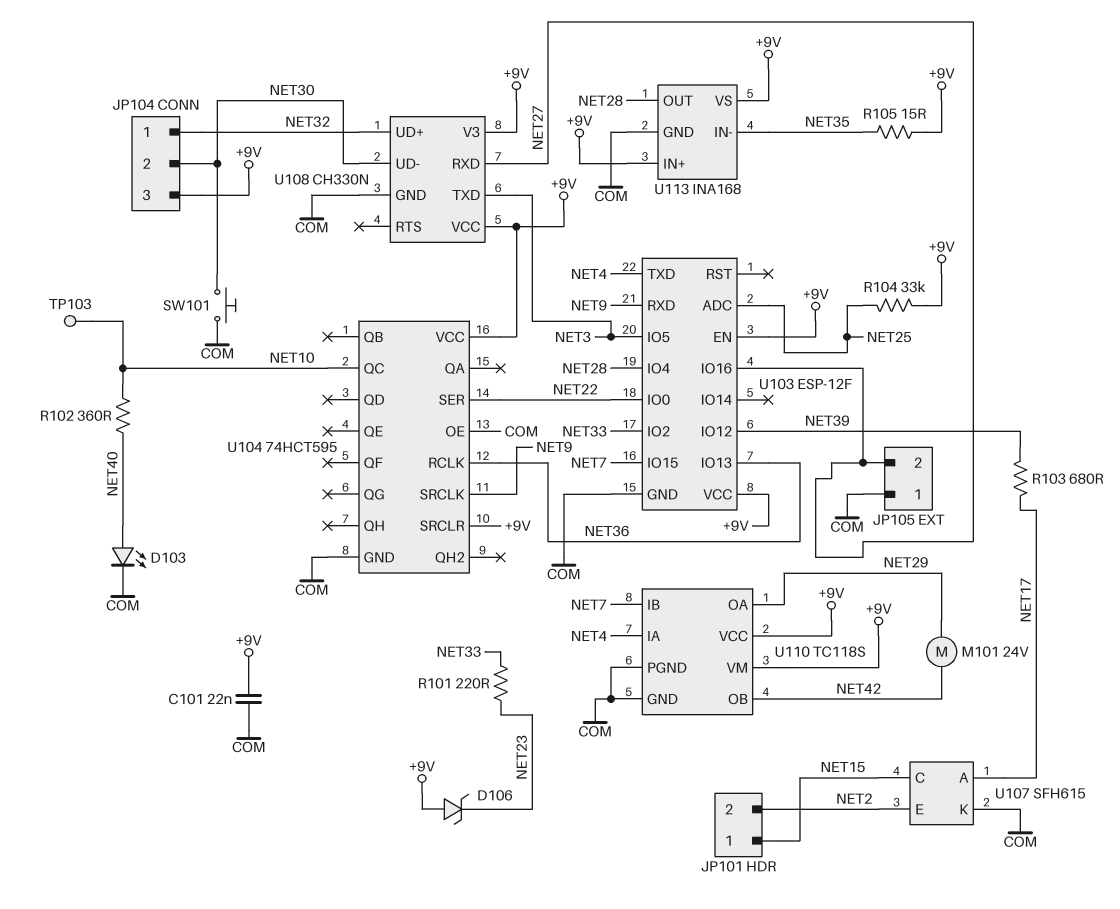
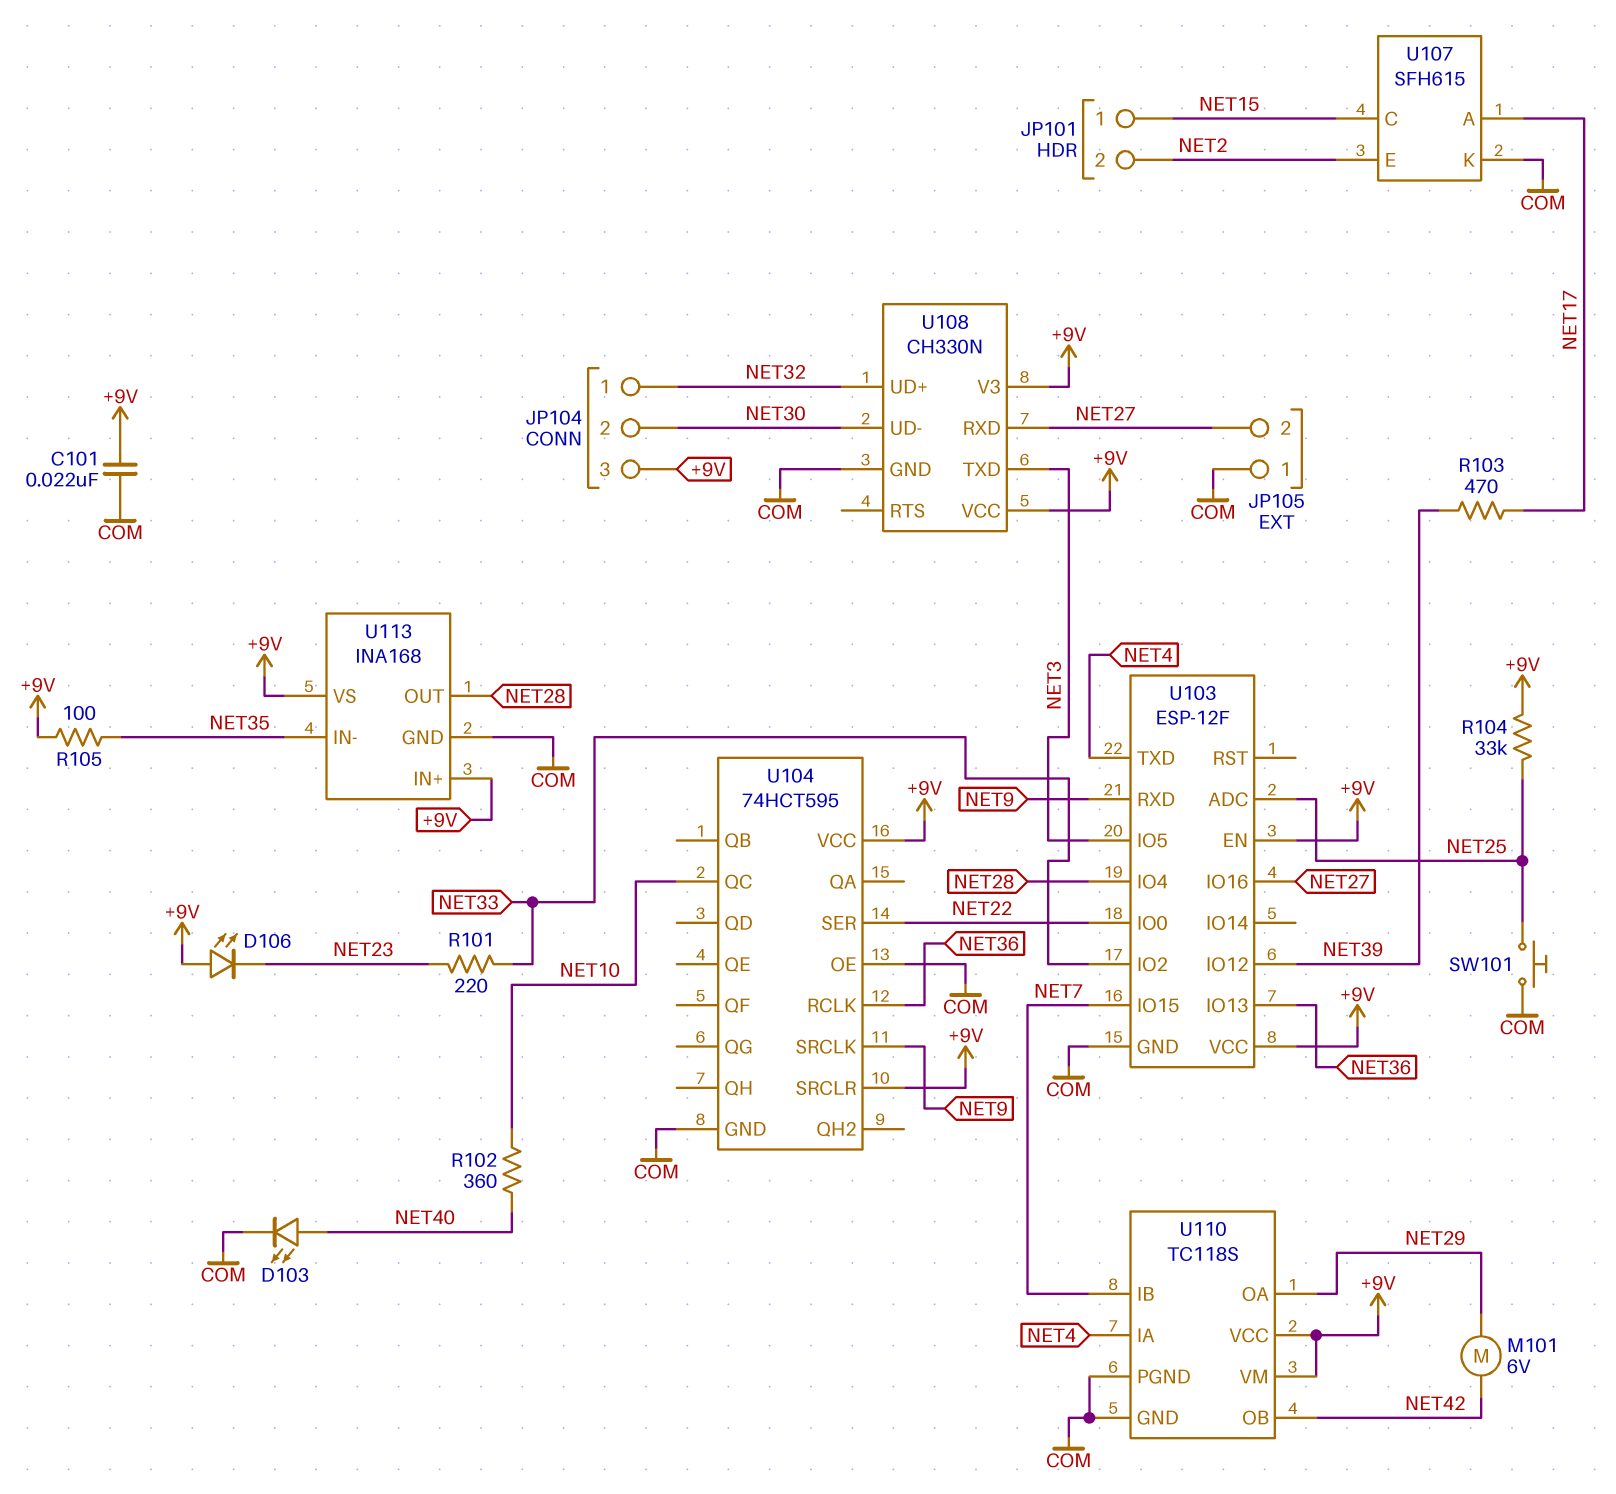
D106: zener (A +9V, K NET23) -> LED (A +9V, K NET23)
M101: motor 24V (NET29, NET42) -> motor 6V (NET29, NET42)
R103: 680 (NET17, NET39) -> 470 (NET17, NET39)
R105: 15 (+9V, NET35) -> 100 (+9V, NET35)
SW101: button (COM, NET30) -> button (COM, NET25)
TP103: test point (NET10) -> none

